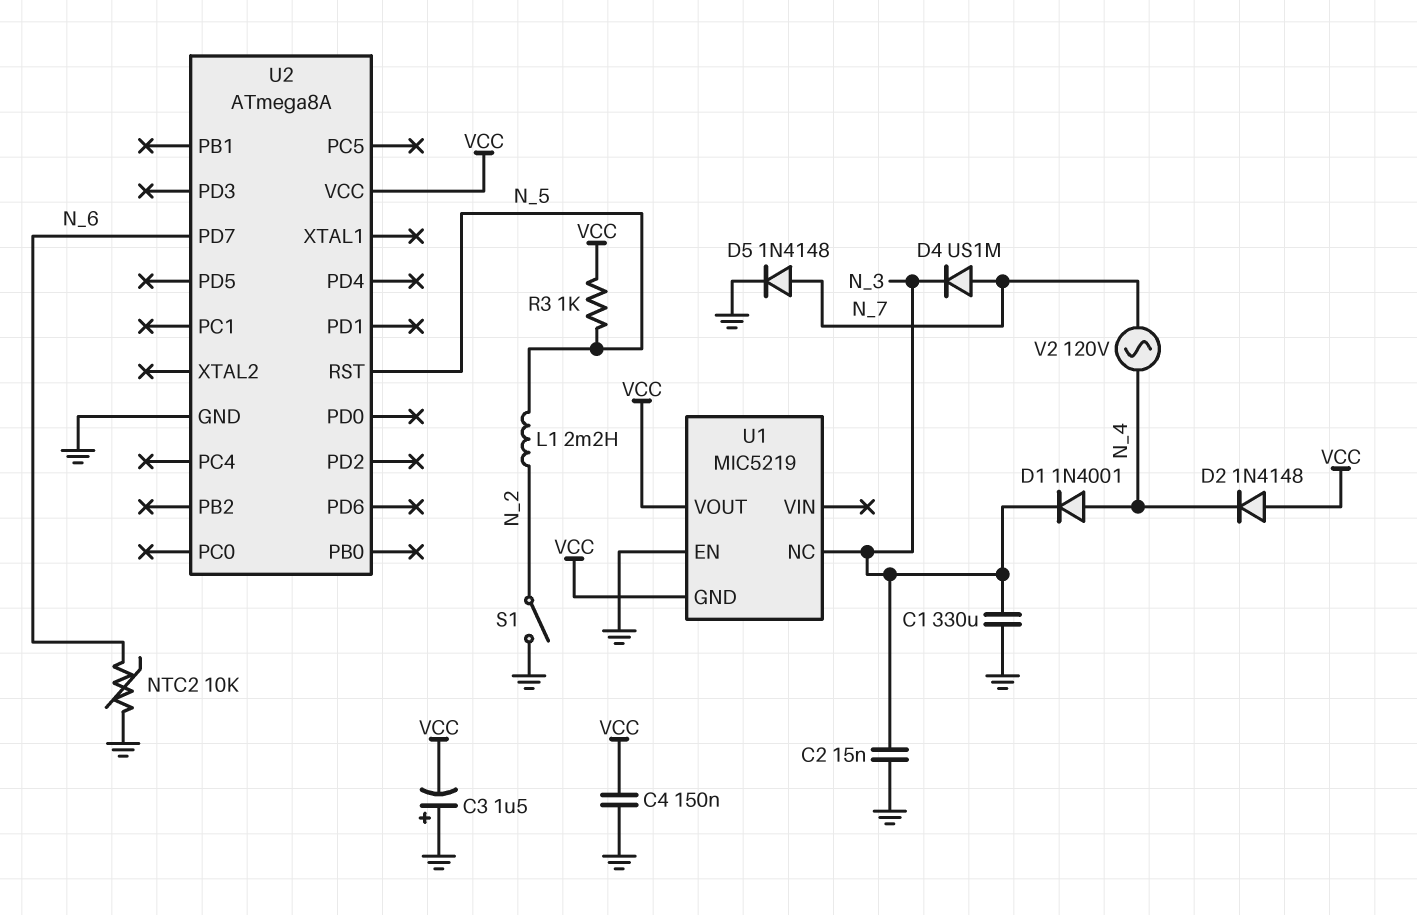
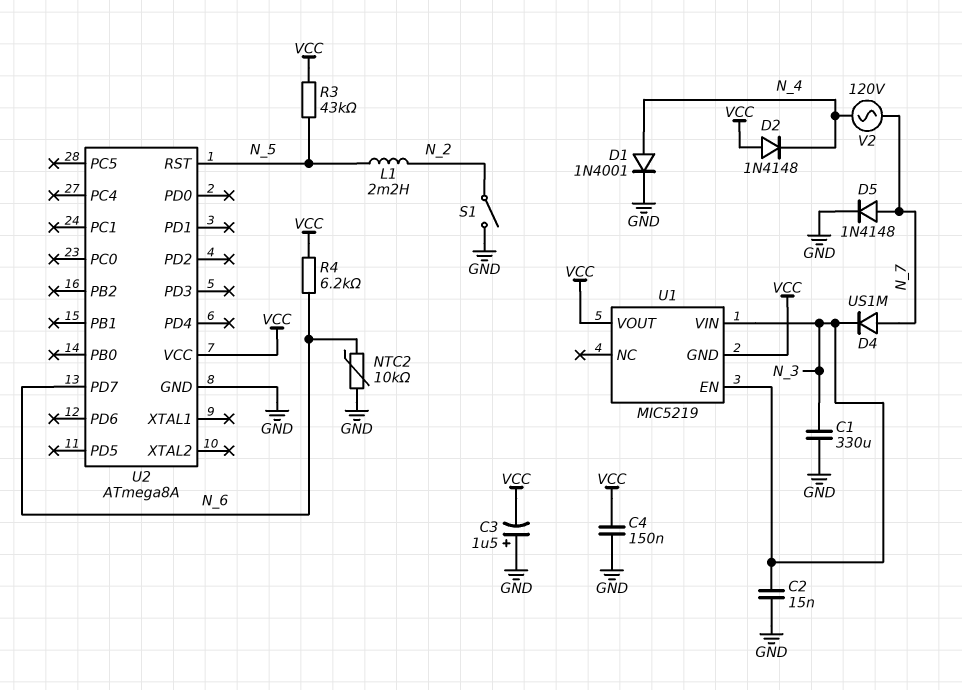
D1: diode 1N4001 (A N_4, K N_3) -> diode 1N4001 (A N_4, K GND)
R3: 1k (N_5, VCC) -> 43k (N_5, VCC)
R4: none -> 6.2k (N_6, VCC)
U1 pin EN: GND -> N_3
U1 pin NC: N_3 -> none
U1 pin VIN: none -> N_3

